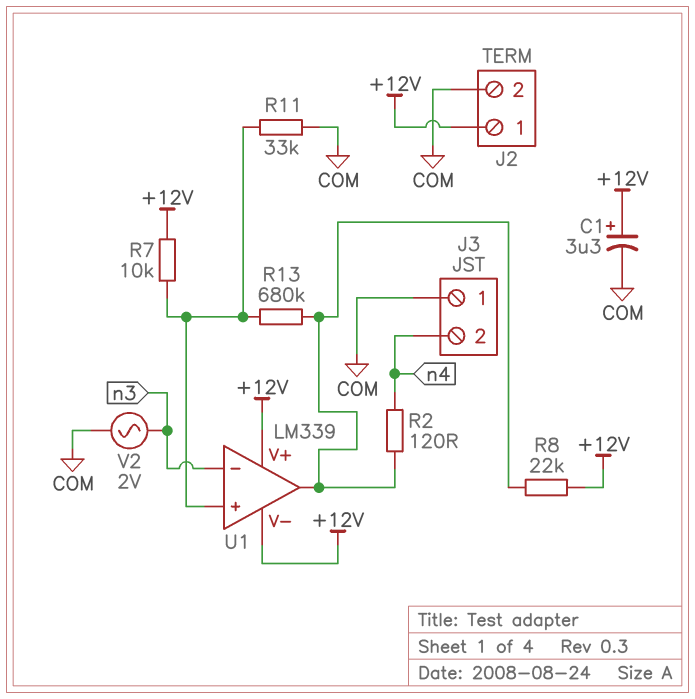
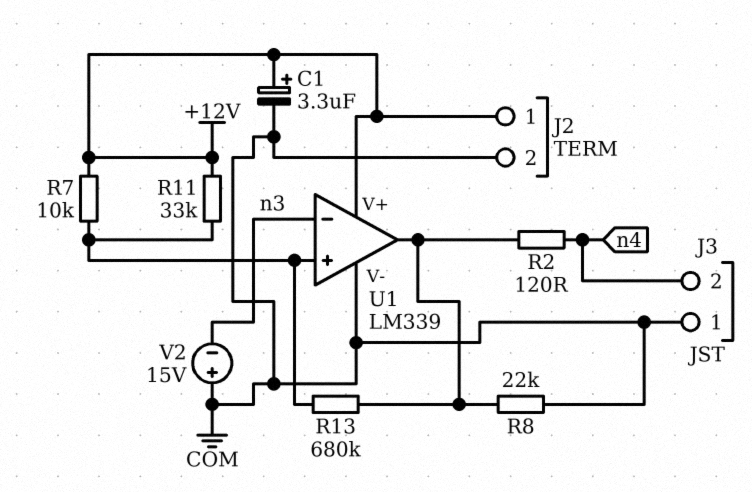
R8: 22k (+12V, U1/out) -> 22k (COM, U1/out)
R11: 33k (COM, U1/in+) -> 33k (+12V, U1/in+)
U1 pin V-: +12V -> COM
V2: AC 2V (COM, n3) -> 15V (plus COM, minus n3)

